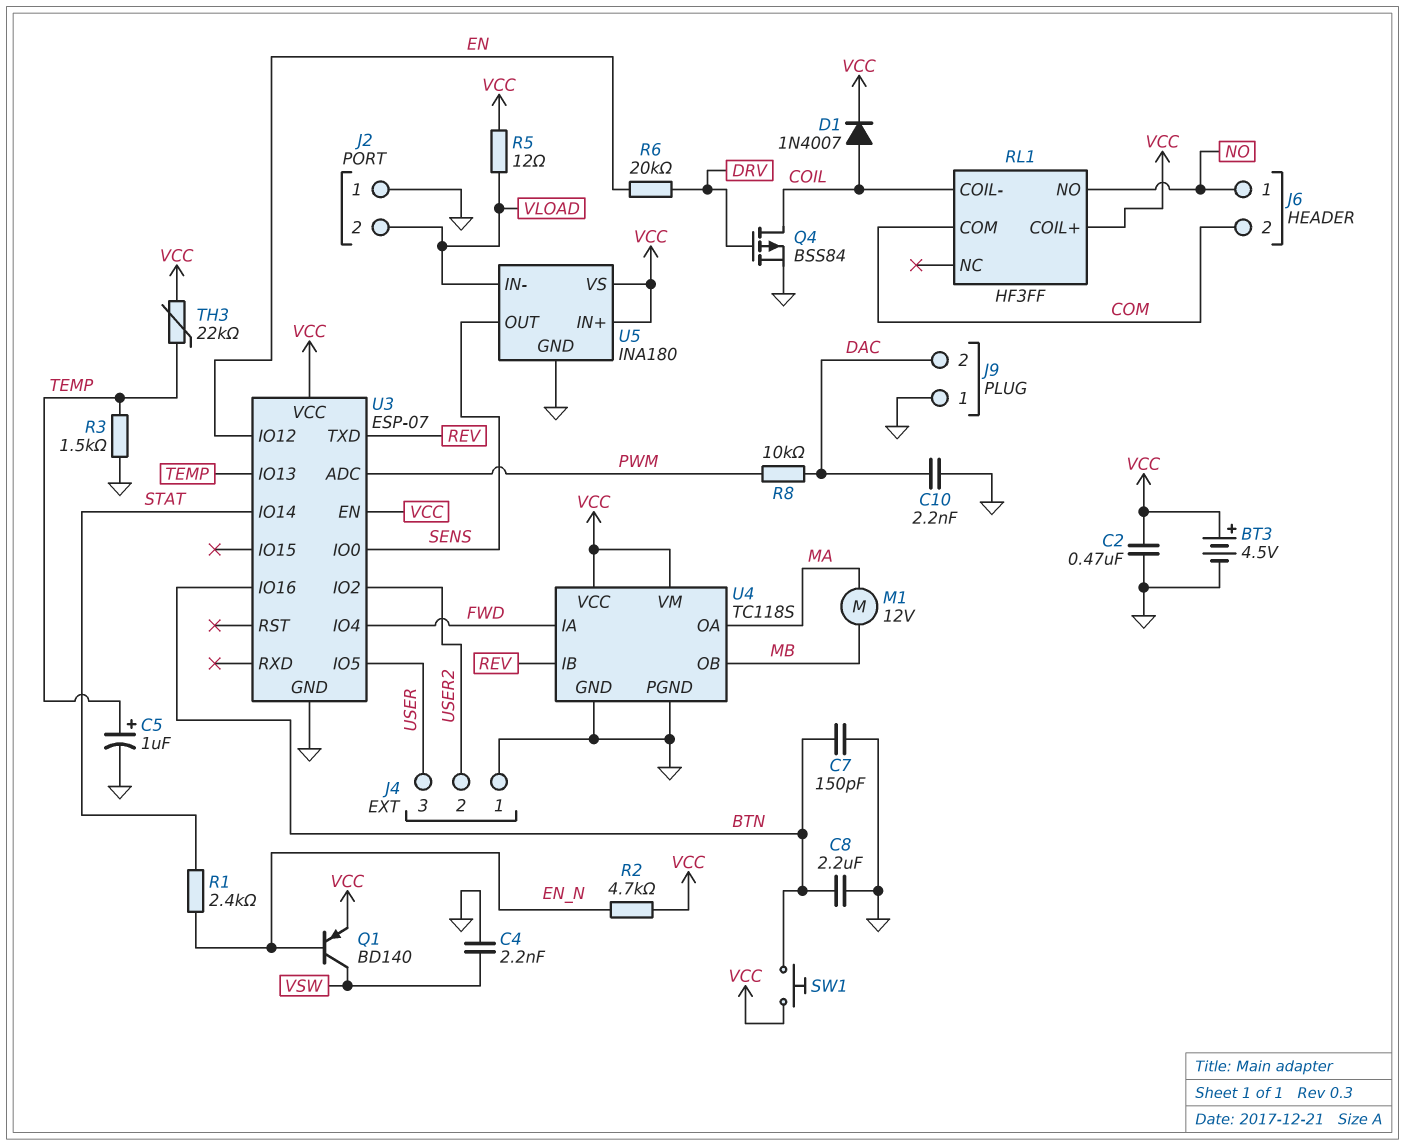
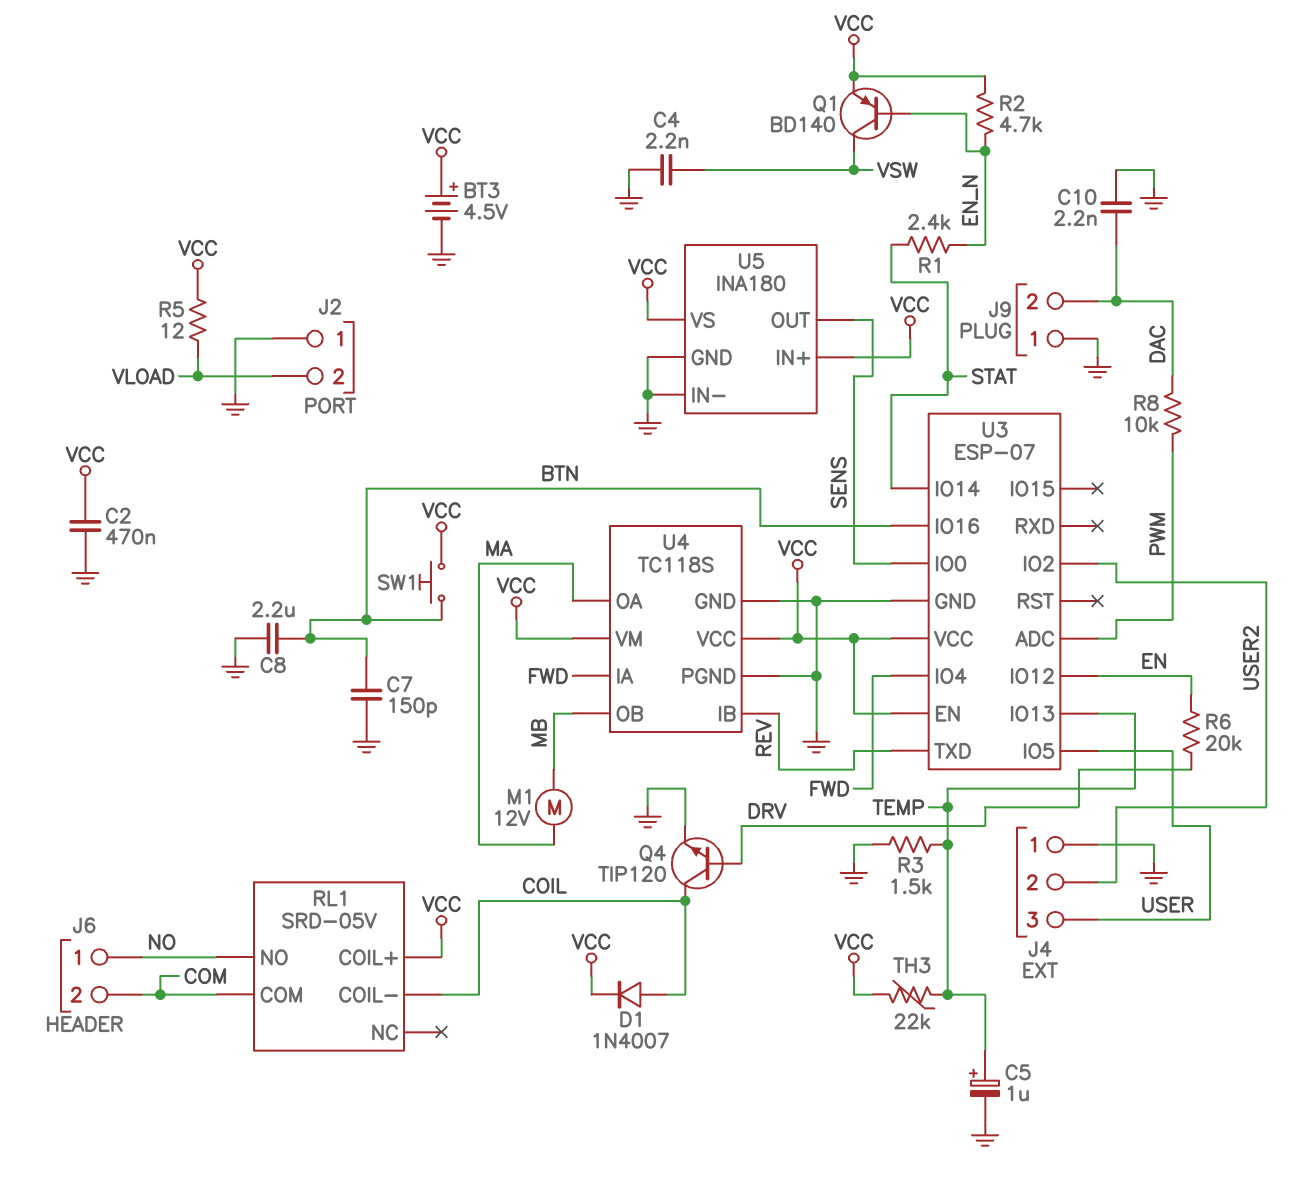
Q4: PMOS BSS84 (G DRV, D COIL, S GND) -> NPN TIP120 (B DRV, C COIL, E GND)
RL1: HF3FF -> SRD-05V
U5 pin IN-: VLOAD -> GND

